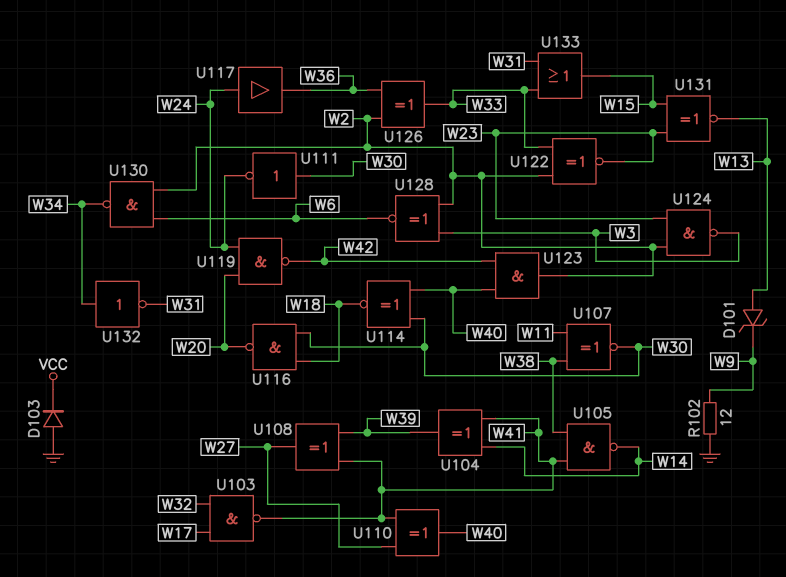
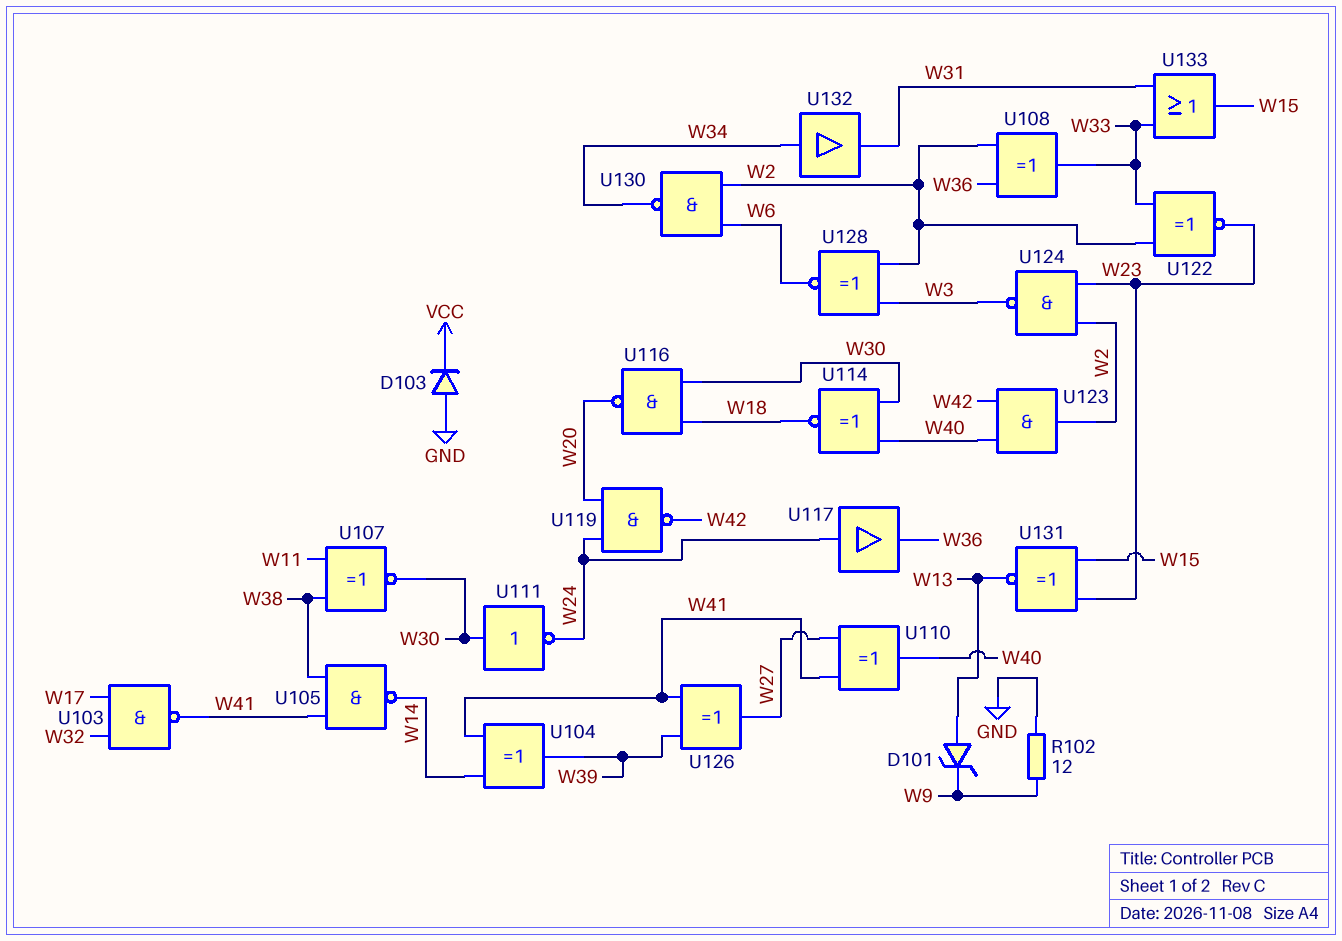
U108: XOR (in W39, in W41, out W27) -> XOR (in W2, in W36, out W33)
U126: XOR (in W2, in W36, out W33) -> XOR (in W39, in W41, out W27)
U132: NOT (in W34, out W31) -> buffer (in W34, out W31)

